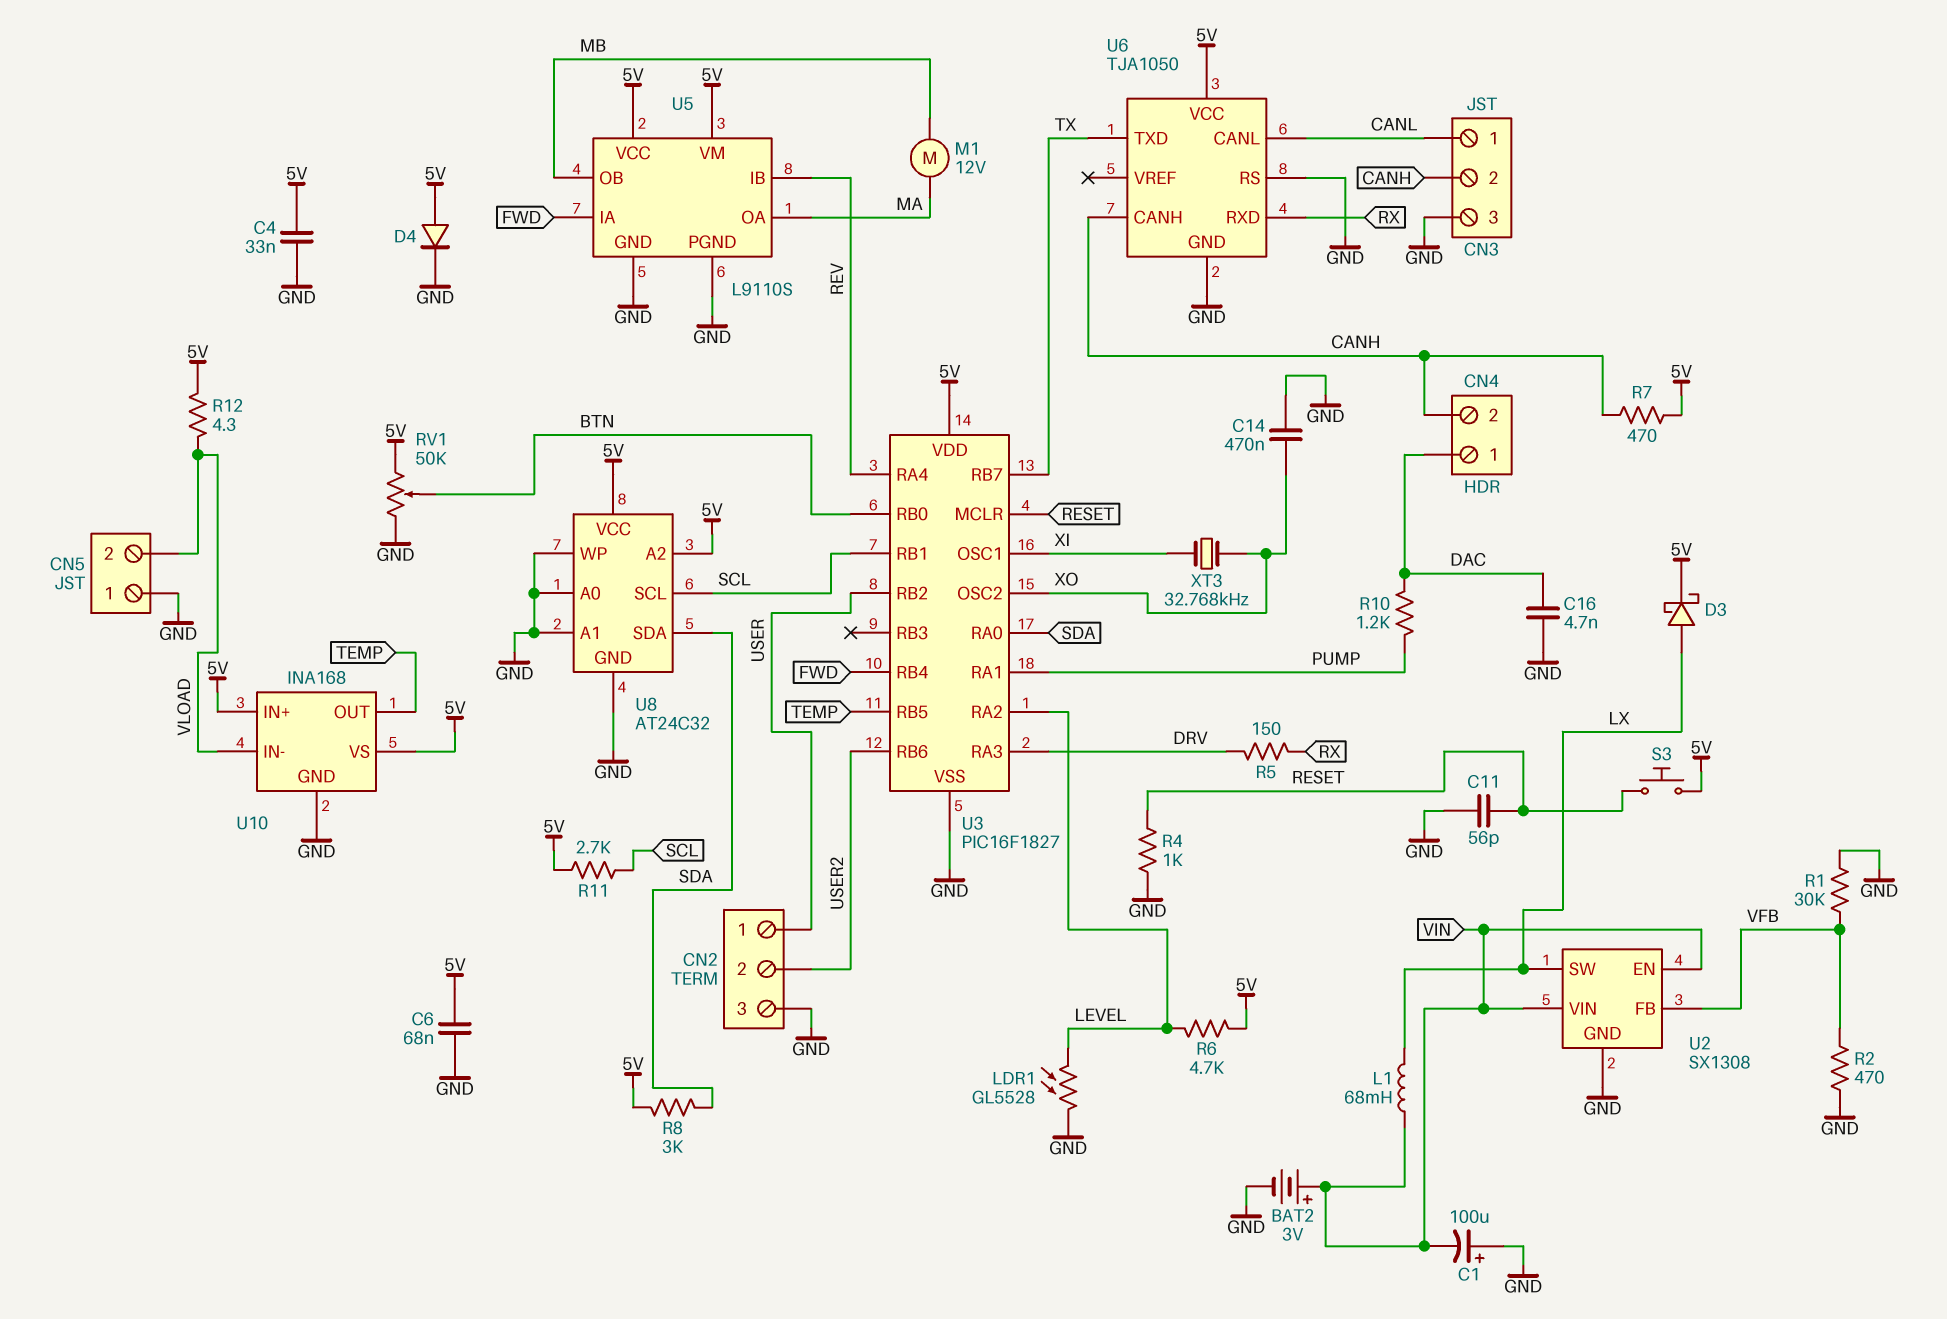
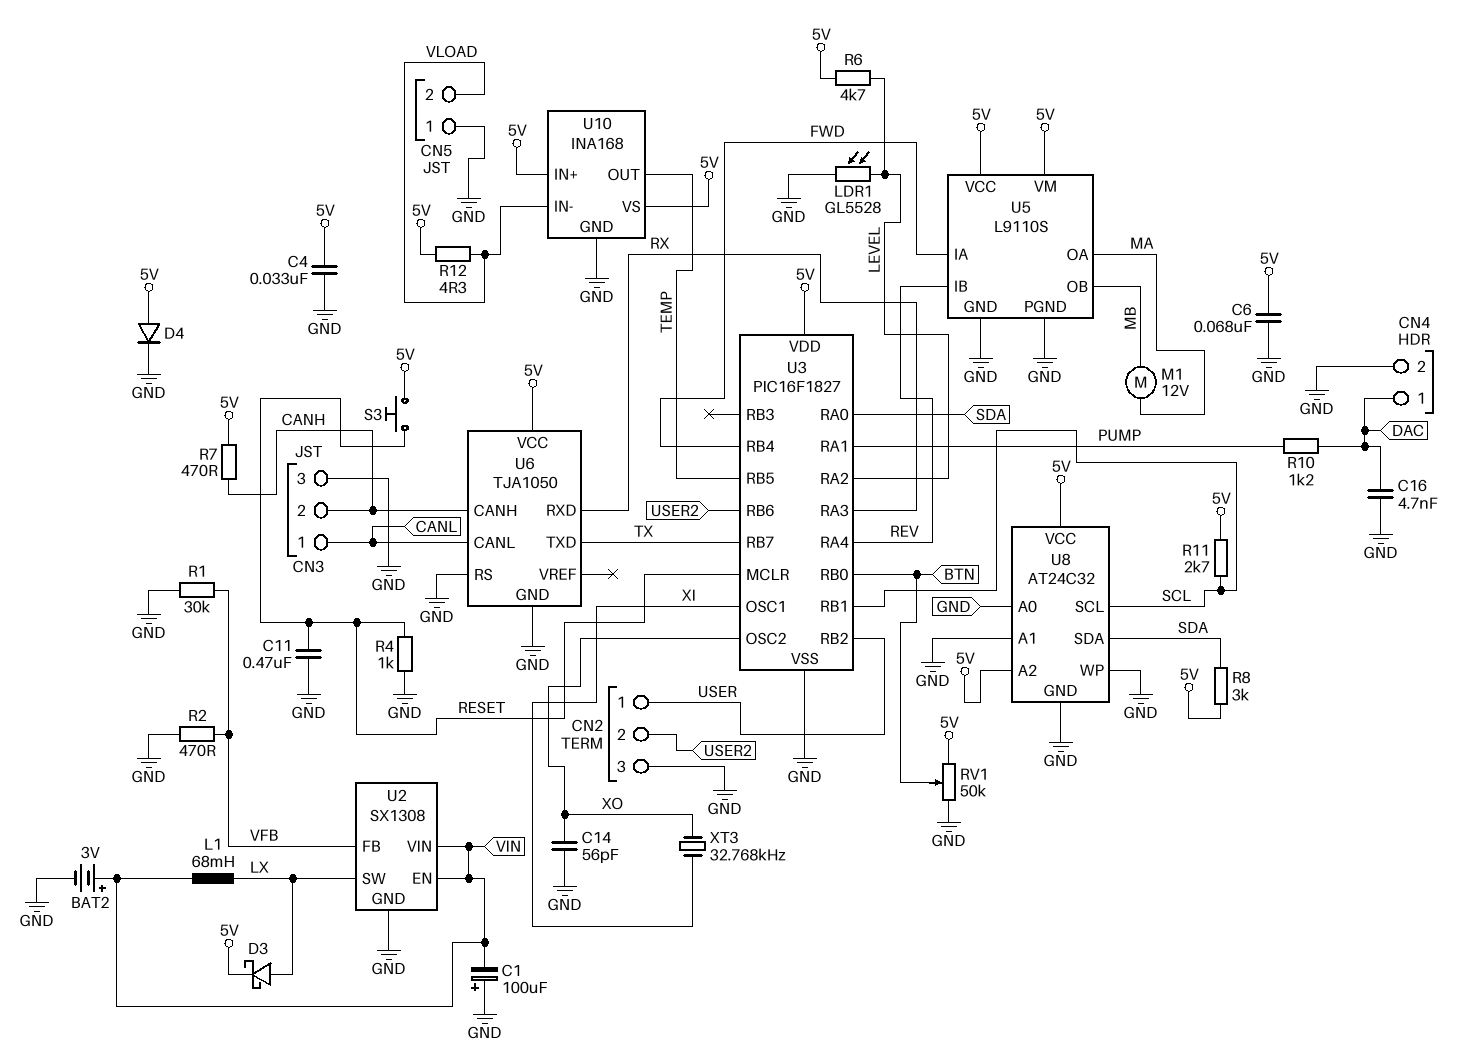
C11: 56pF (GND, RESET) -> 470nF (GND, RESET)
C14: 470nF (GND, XO) -> 56pF (GND, XO)
CN4 pin 2: CANH -> GND
R5: 150 (DRV, RX) -> none
U3 pin RA3: DRV -> RX

